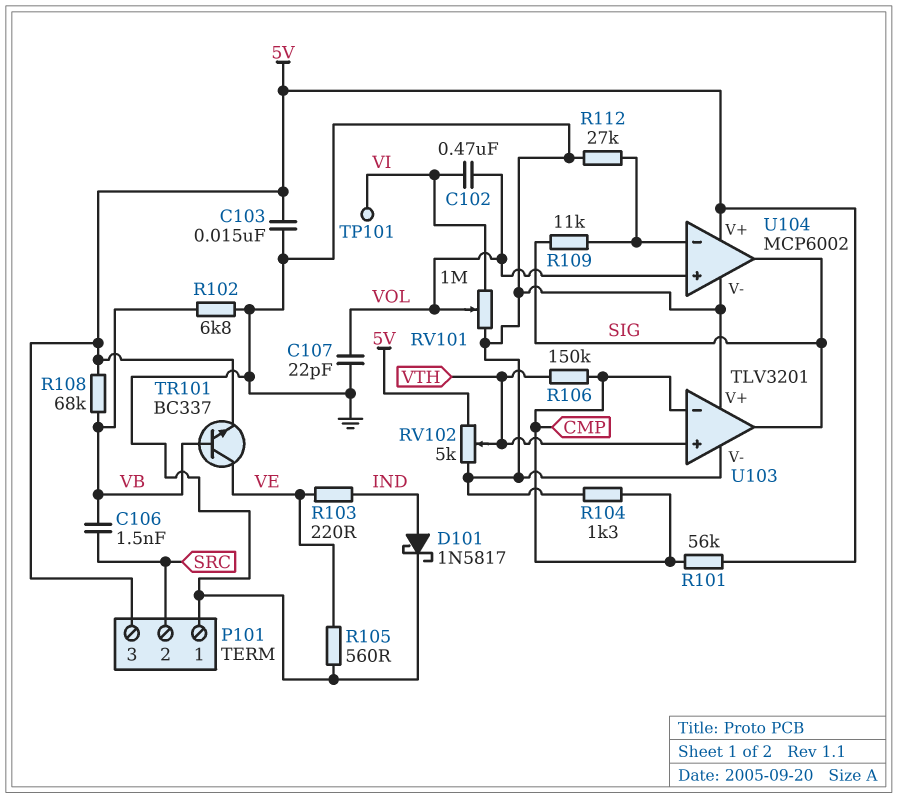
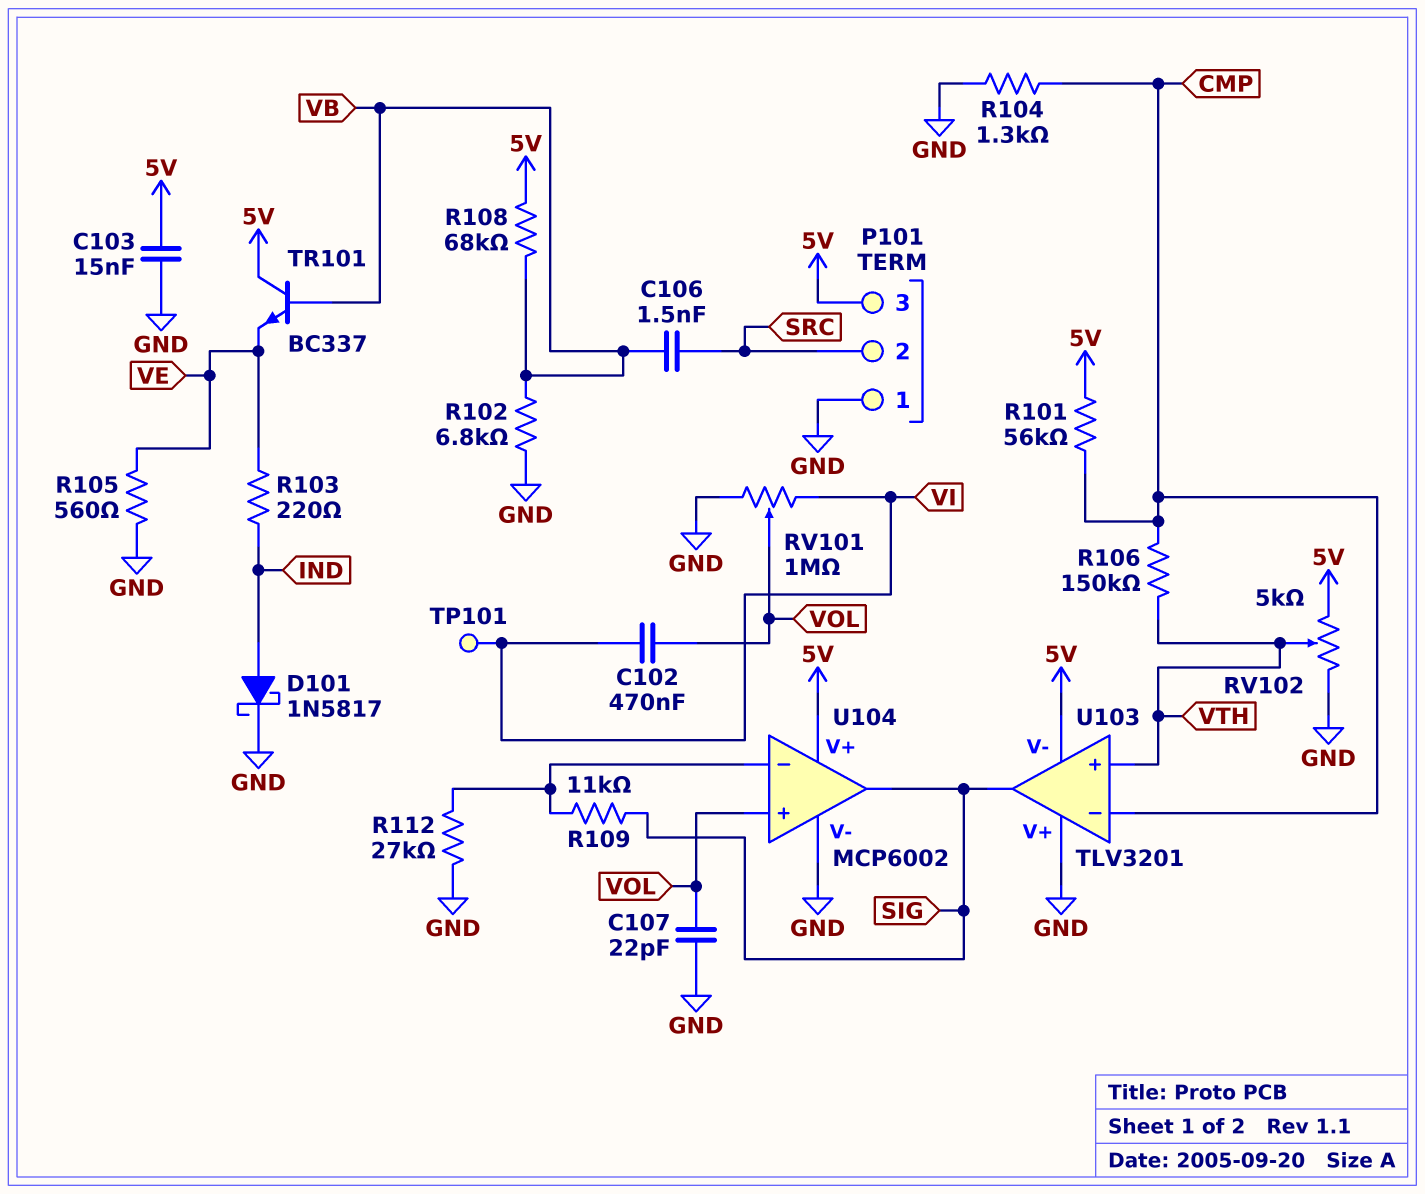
TR101: NPN BC337 (B VB, C VE, E 5V) -> NPN BC337 (B VB, C 5V, E VE)
U103 pin V-: GND -> 5V

